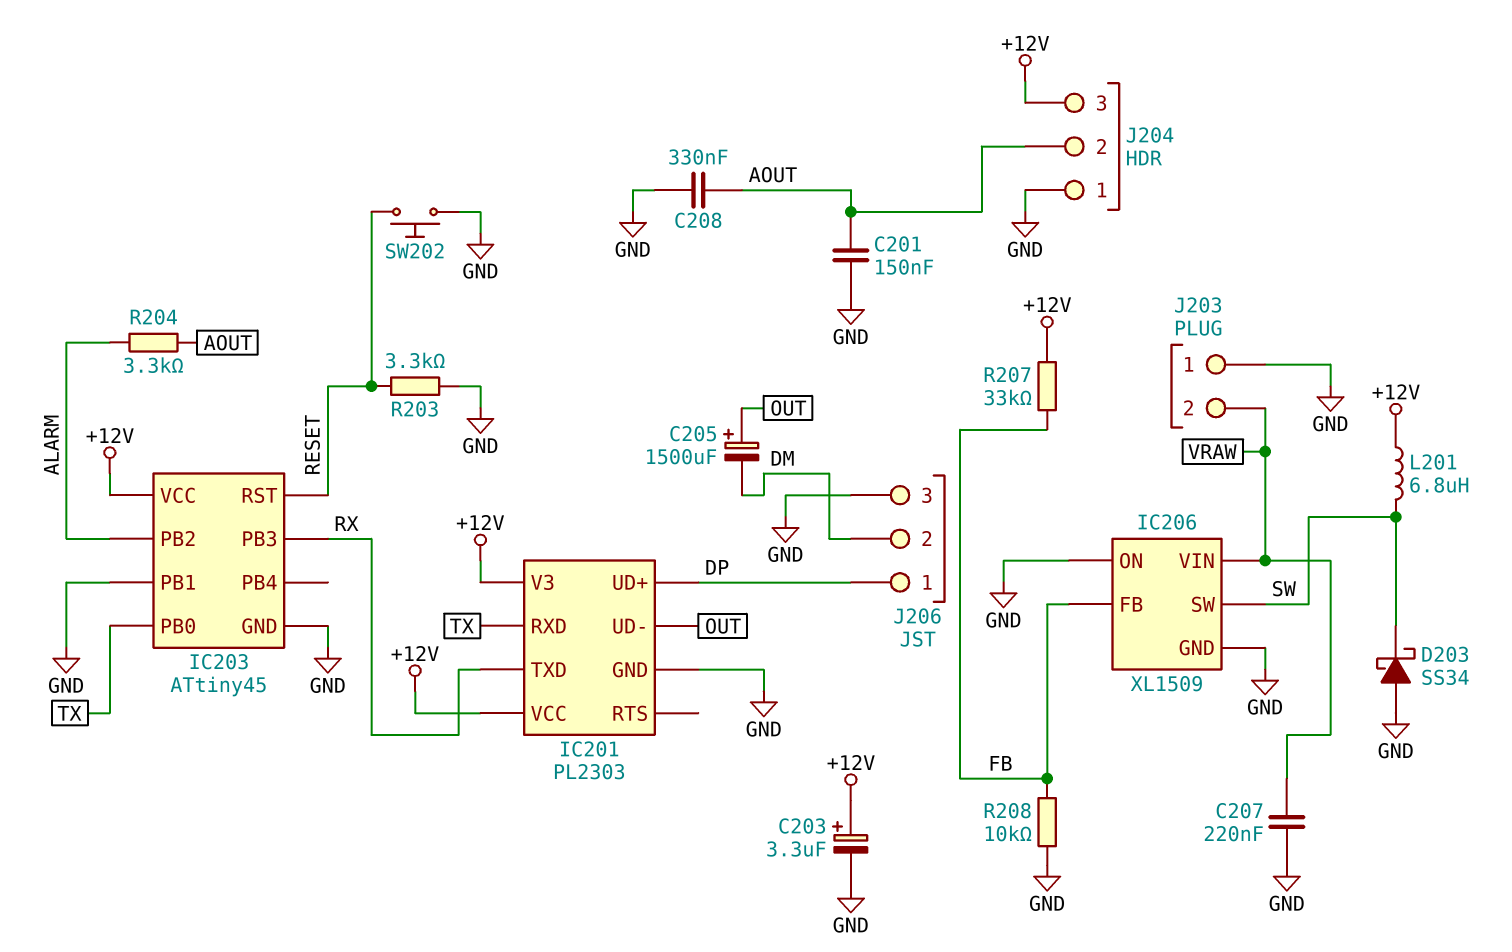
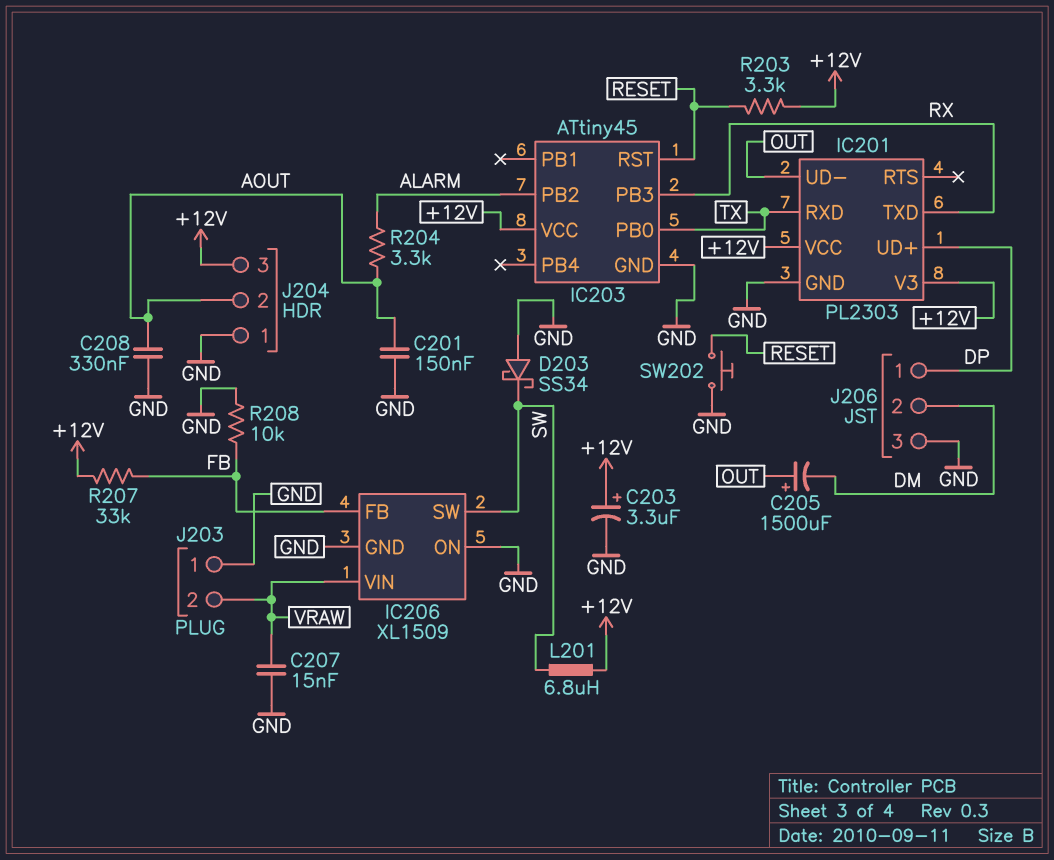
C207: 220nF (GND, VRAW) -> 15nF (GND, VRAW)
IC203 pin PB1: GND -> none
R203: 3.3k (GND, RESET) -> 3.3k (+12V, RESET)

